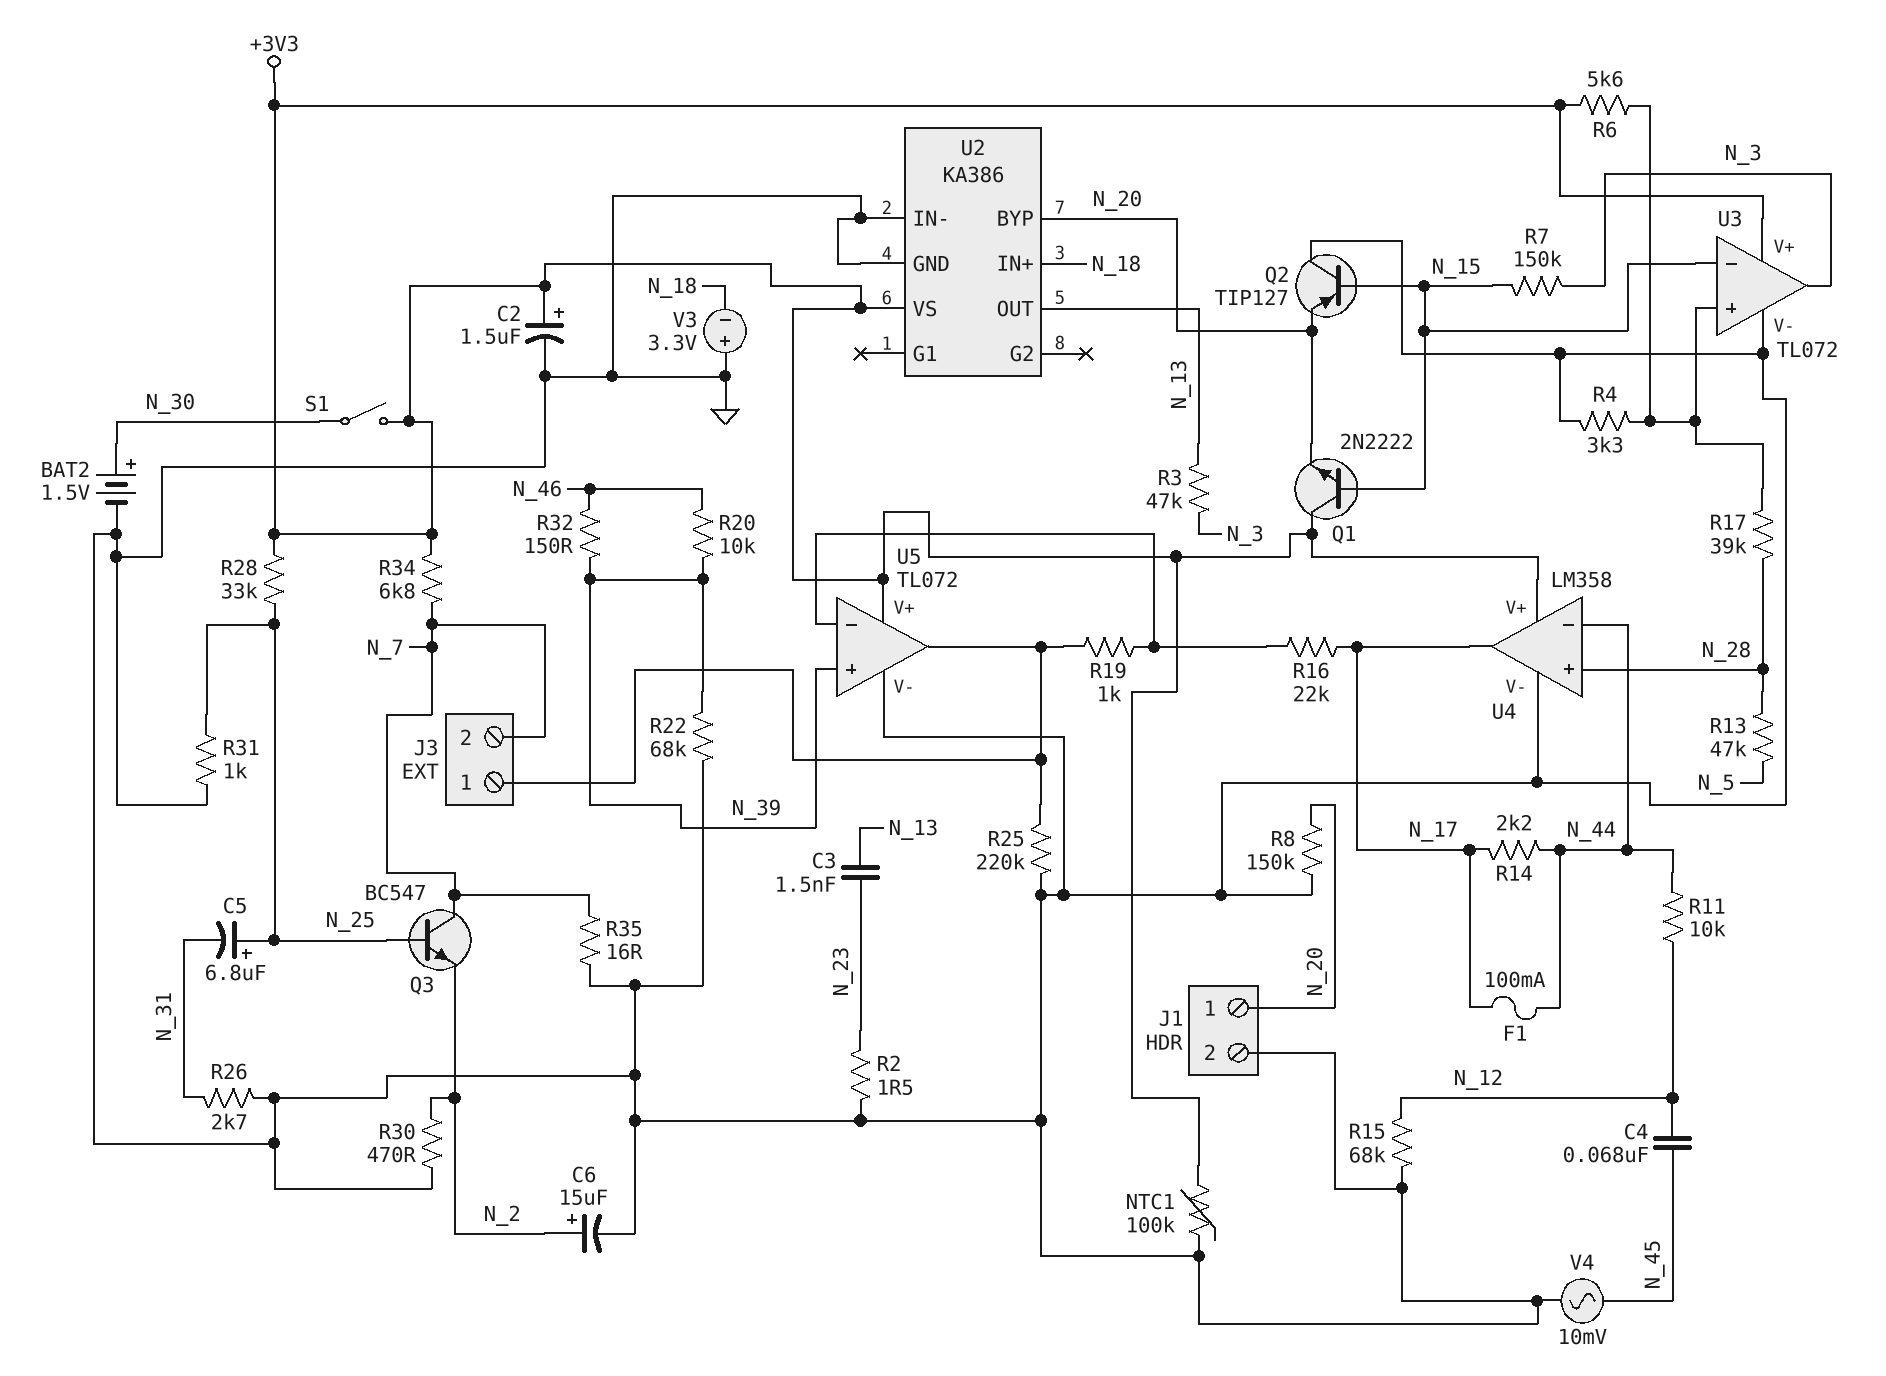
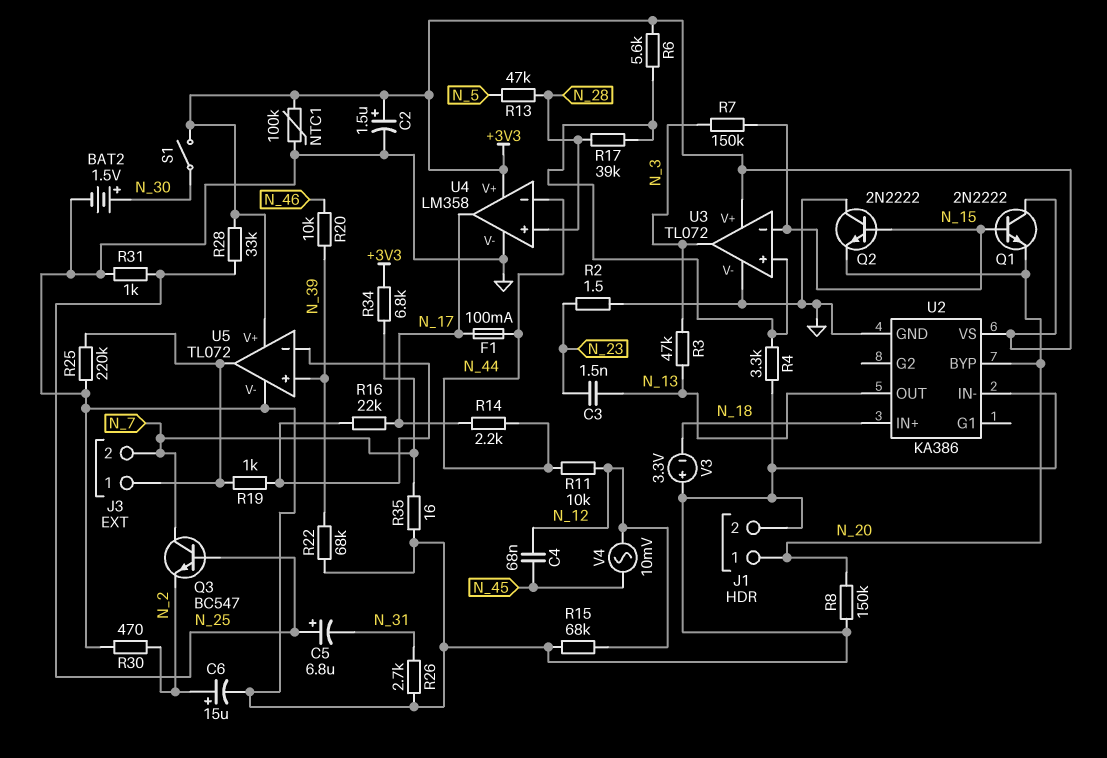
Q2: PNP TIP127 (B N_15, C GND, E N_20) -> NPN 2N2222 (B N_15, C GND, E N_20)
R32: 150 (N_39, N_46) -> none
V4: AC 10mV (GND, N_45) -> AC 10mV (N_12, N_45)

